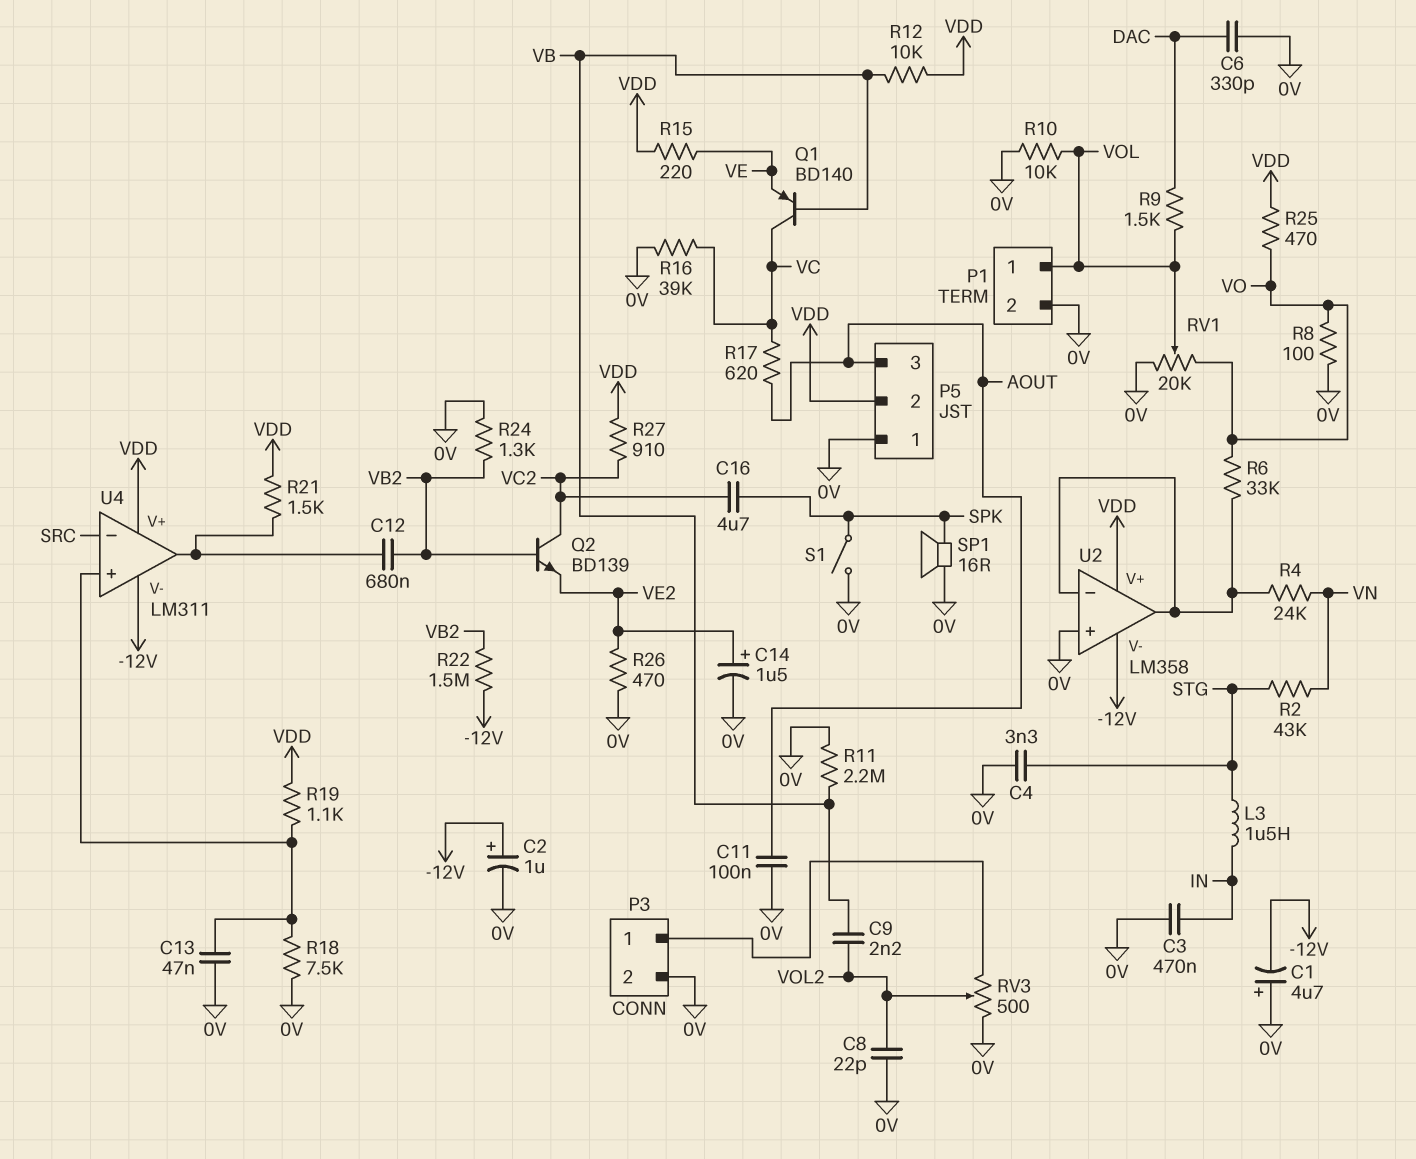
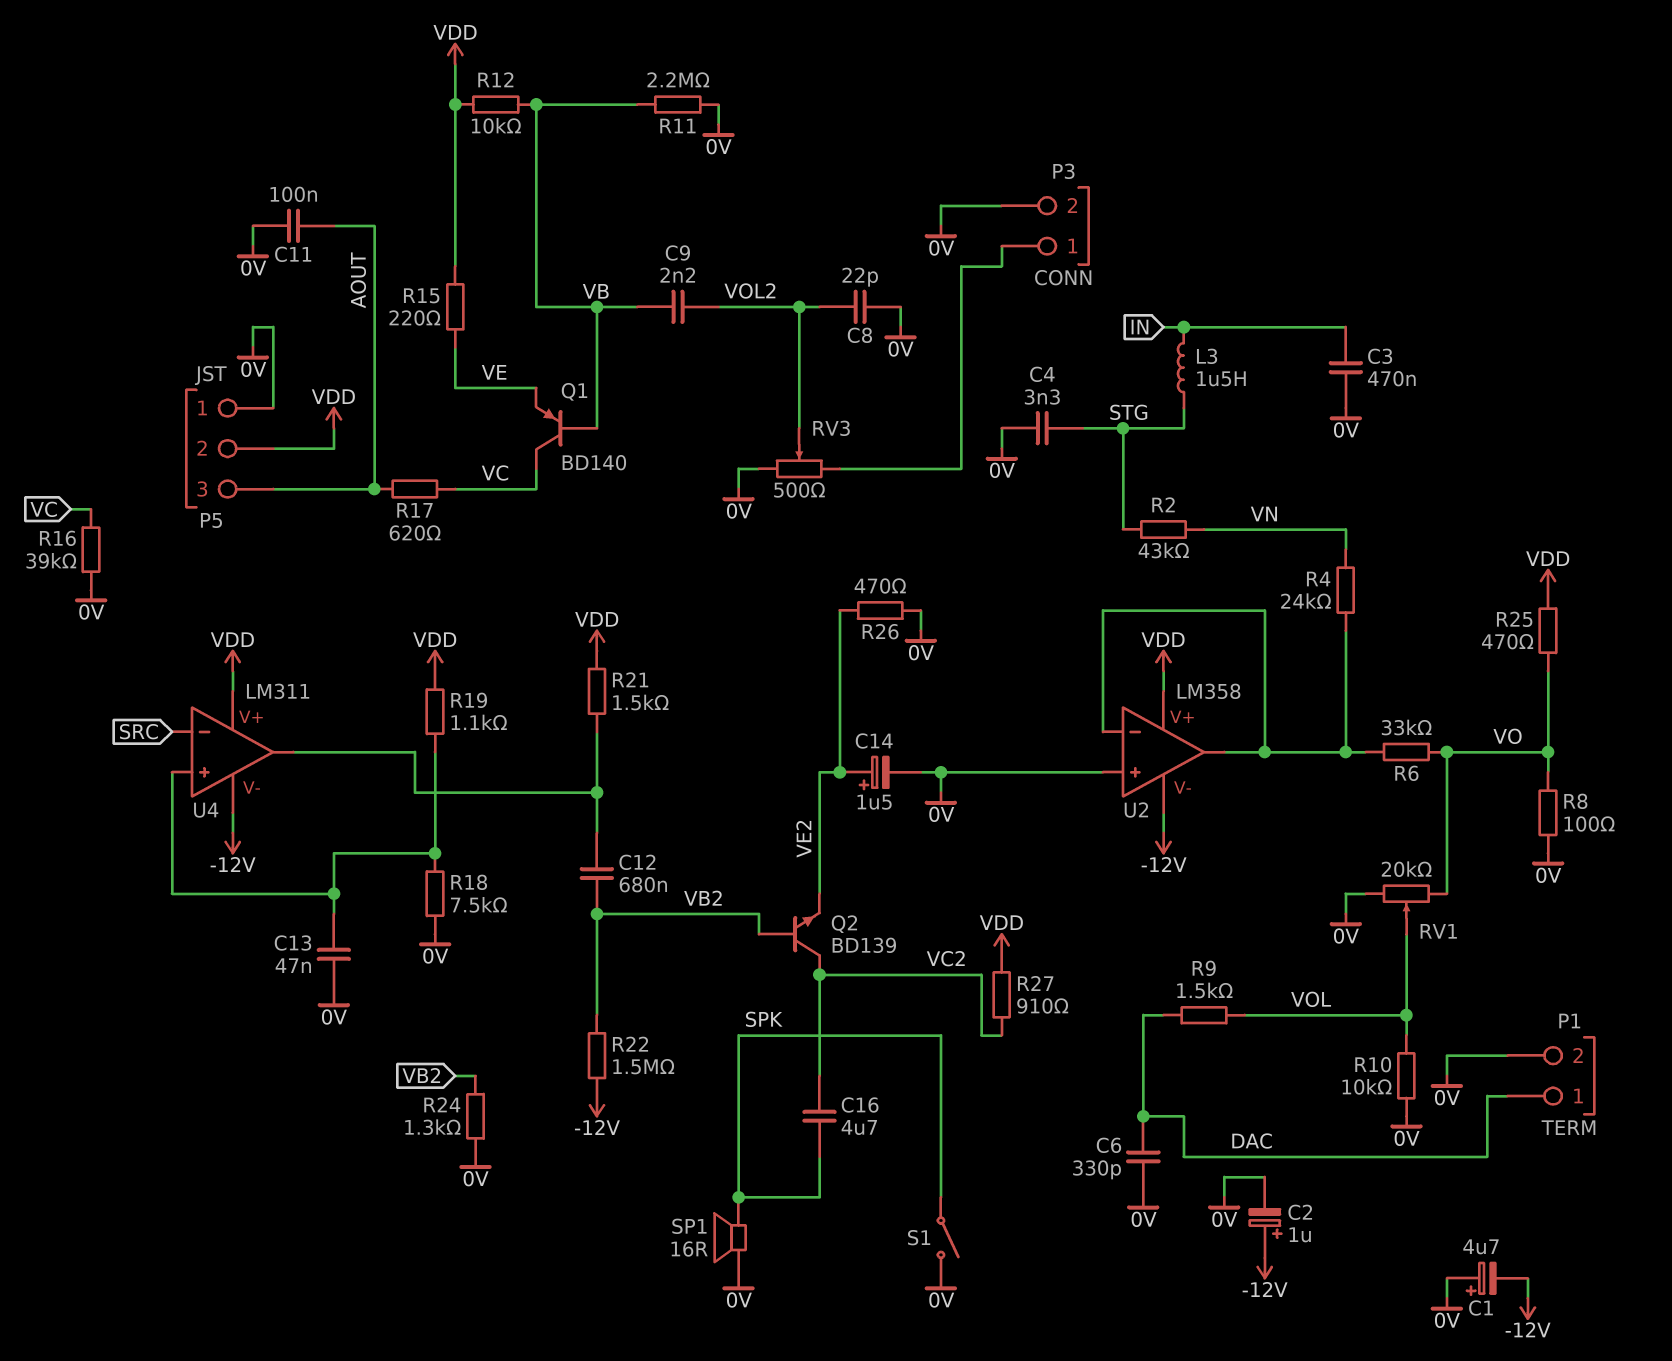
P1 pin 1: VOL -> DAC

